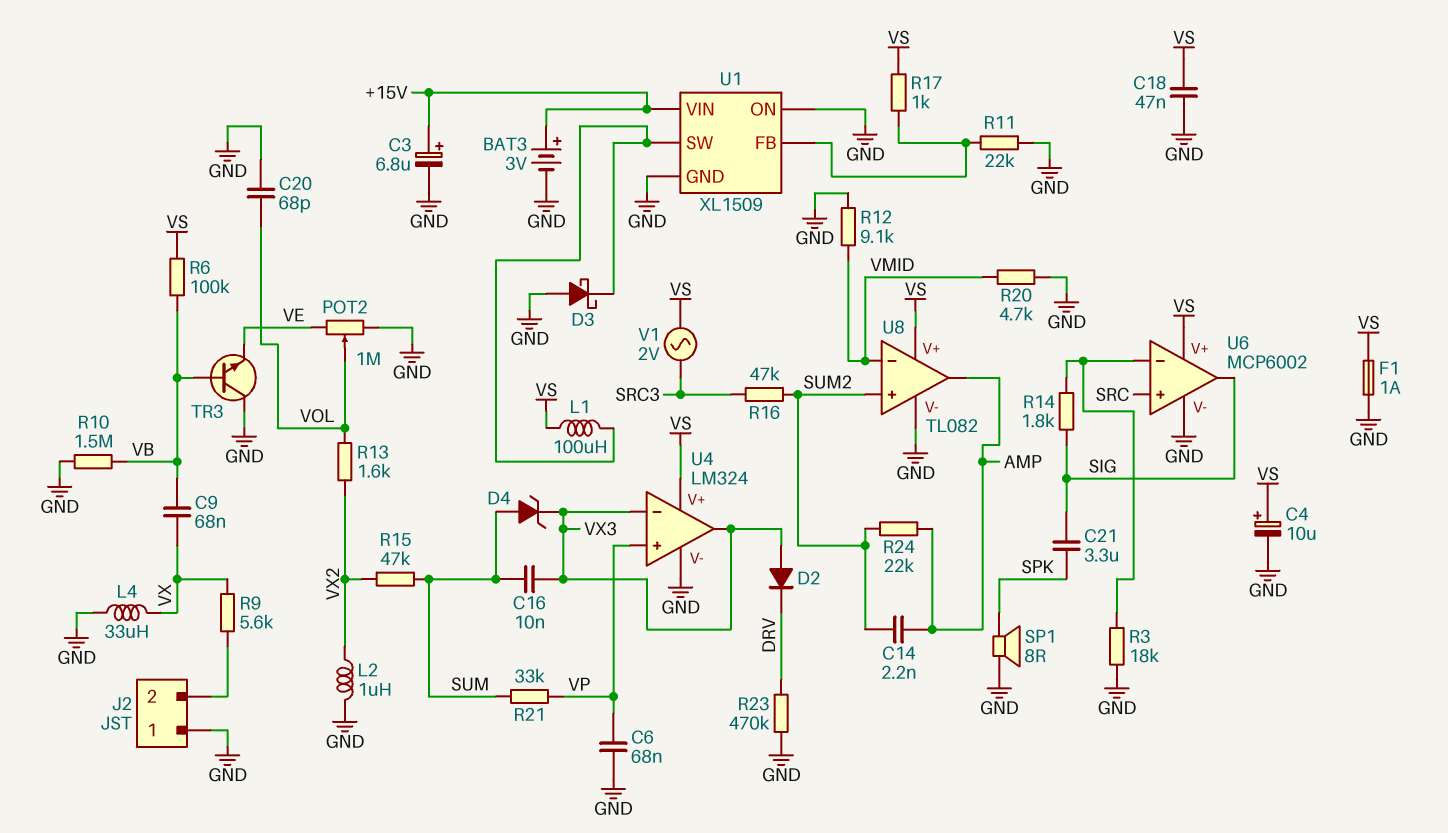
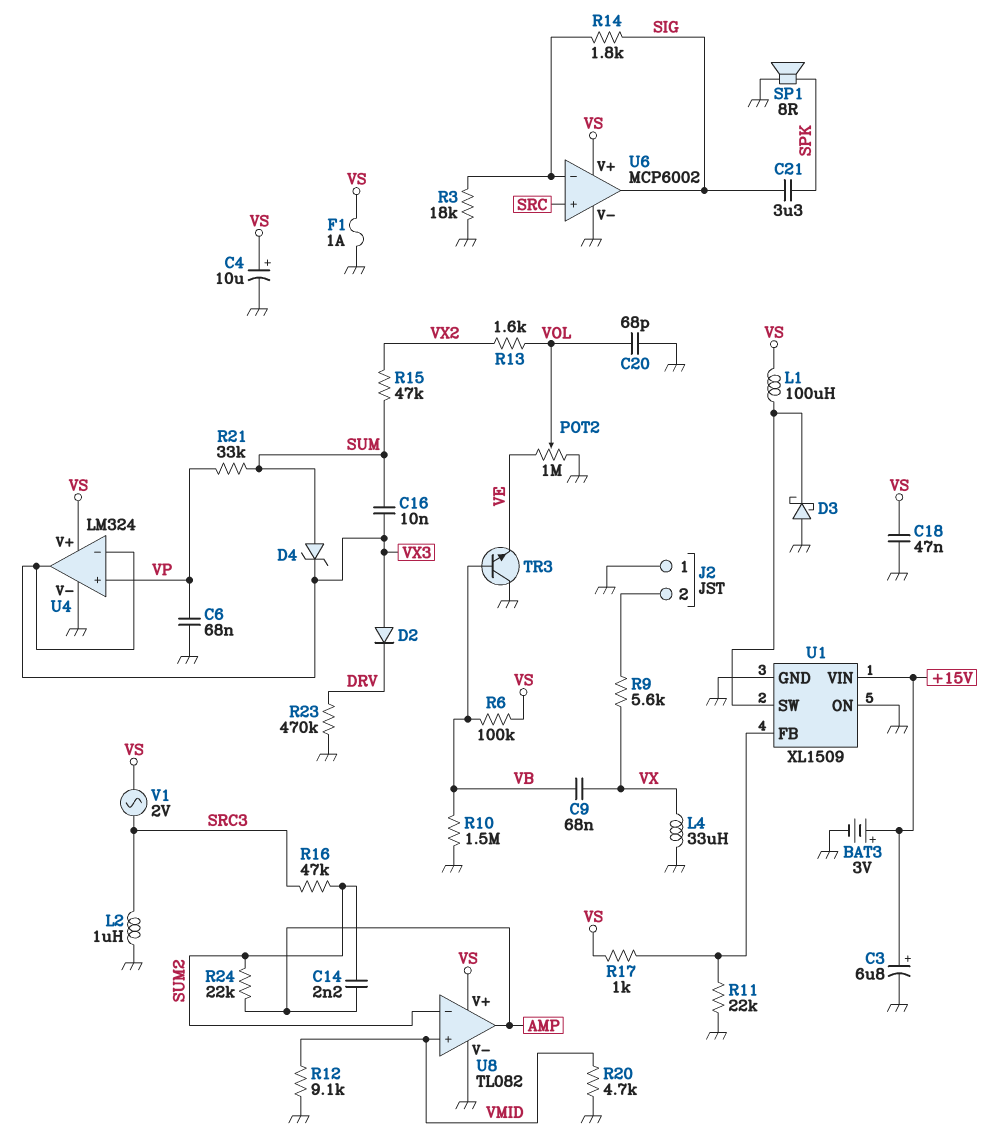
L2: 1uH (GND, VX2) -> 1uH (GND, SRC3)
U8 pin in+: SUM2 -> VMID
U8 pin in-: VMID -> SUM2

